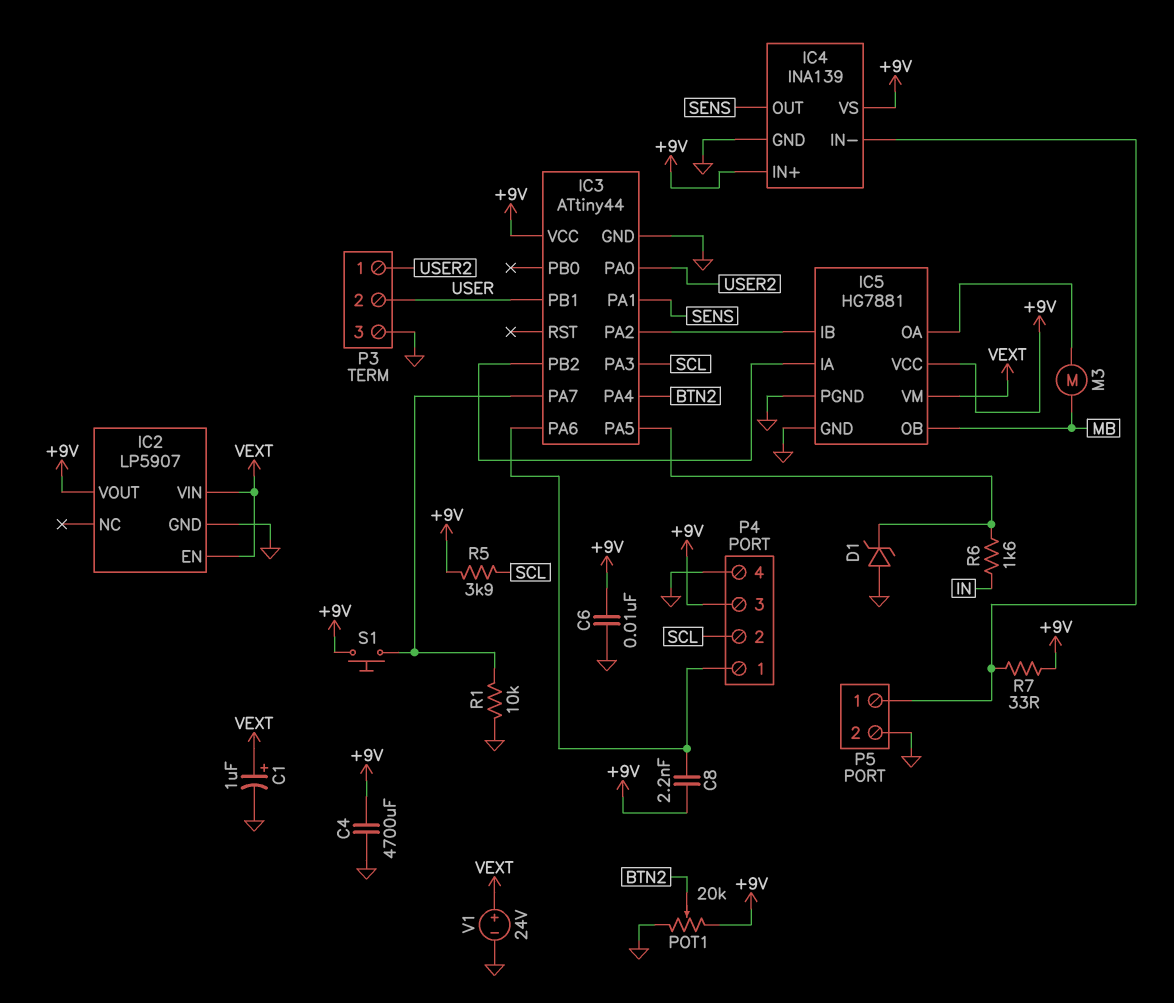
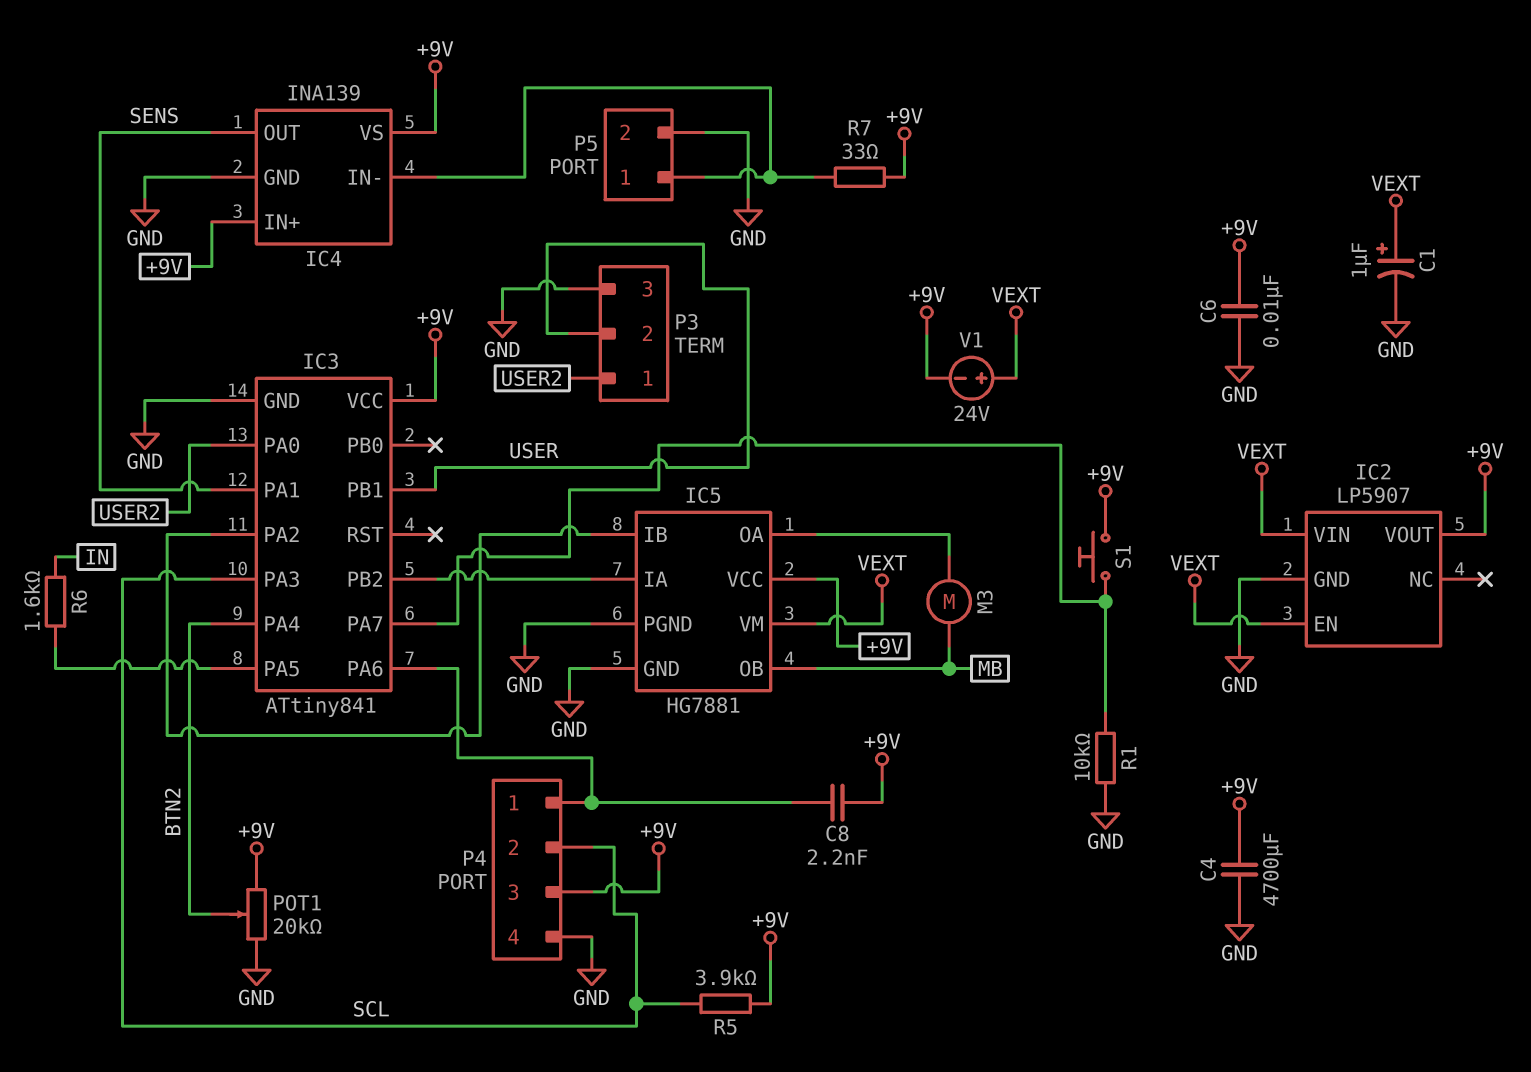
D1: zener (A GND, K IC3/PA5) -> none
IC3: ATtiny44 -> ATtiny841
V1: 24V (plus VEXT, minus GND) -> 24V (plus VEXT, minus +9V)

